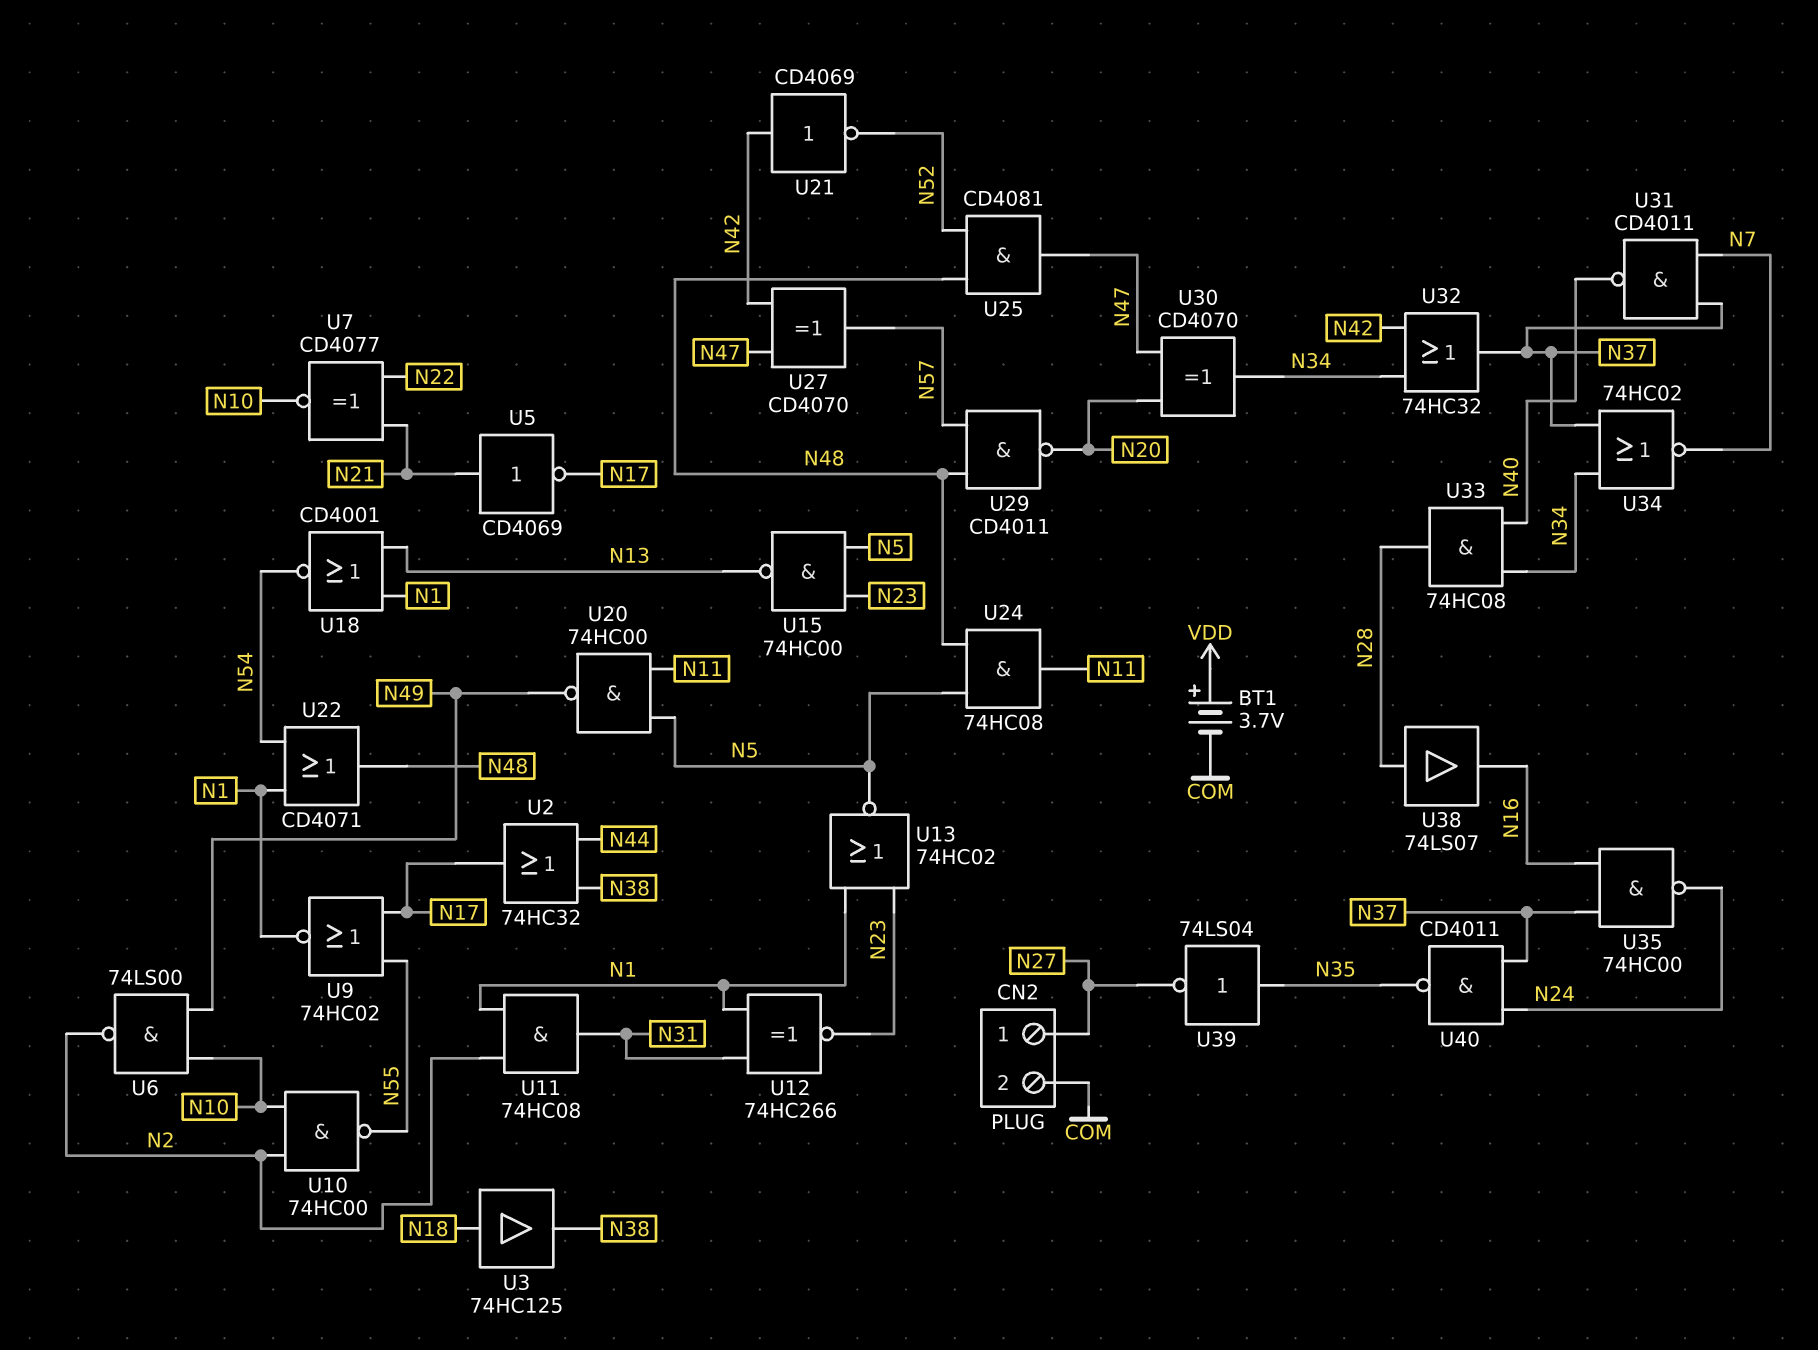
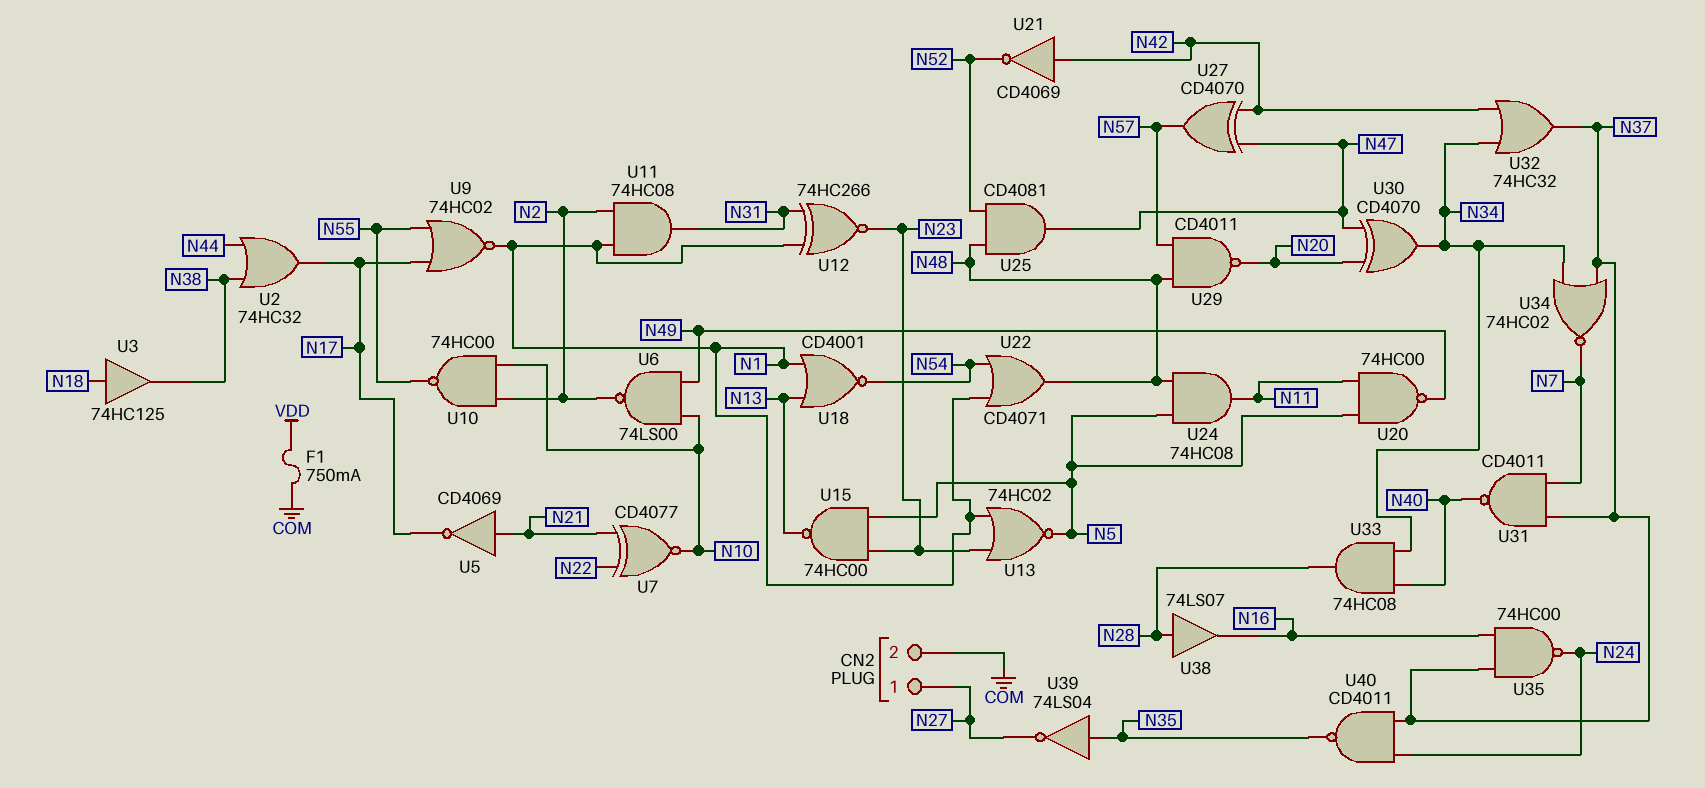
BT1: 3.7V (plus VDD, minus COM) -> none
F1: none -> 750mA (COM, VDD)

